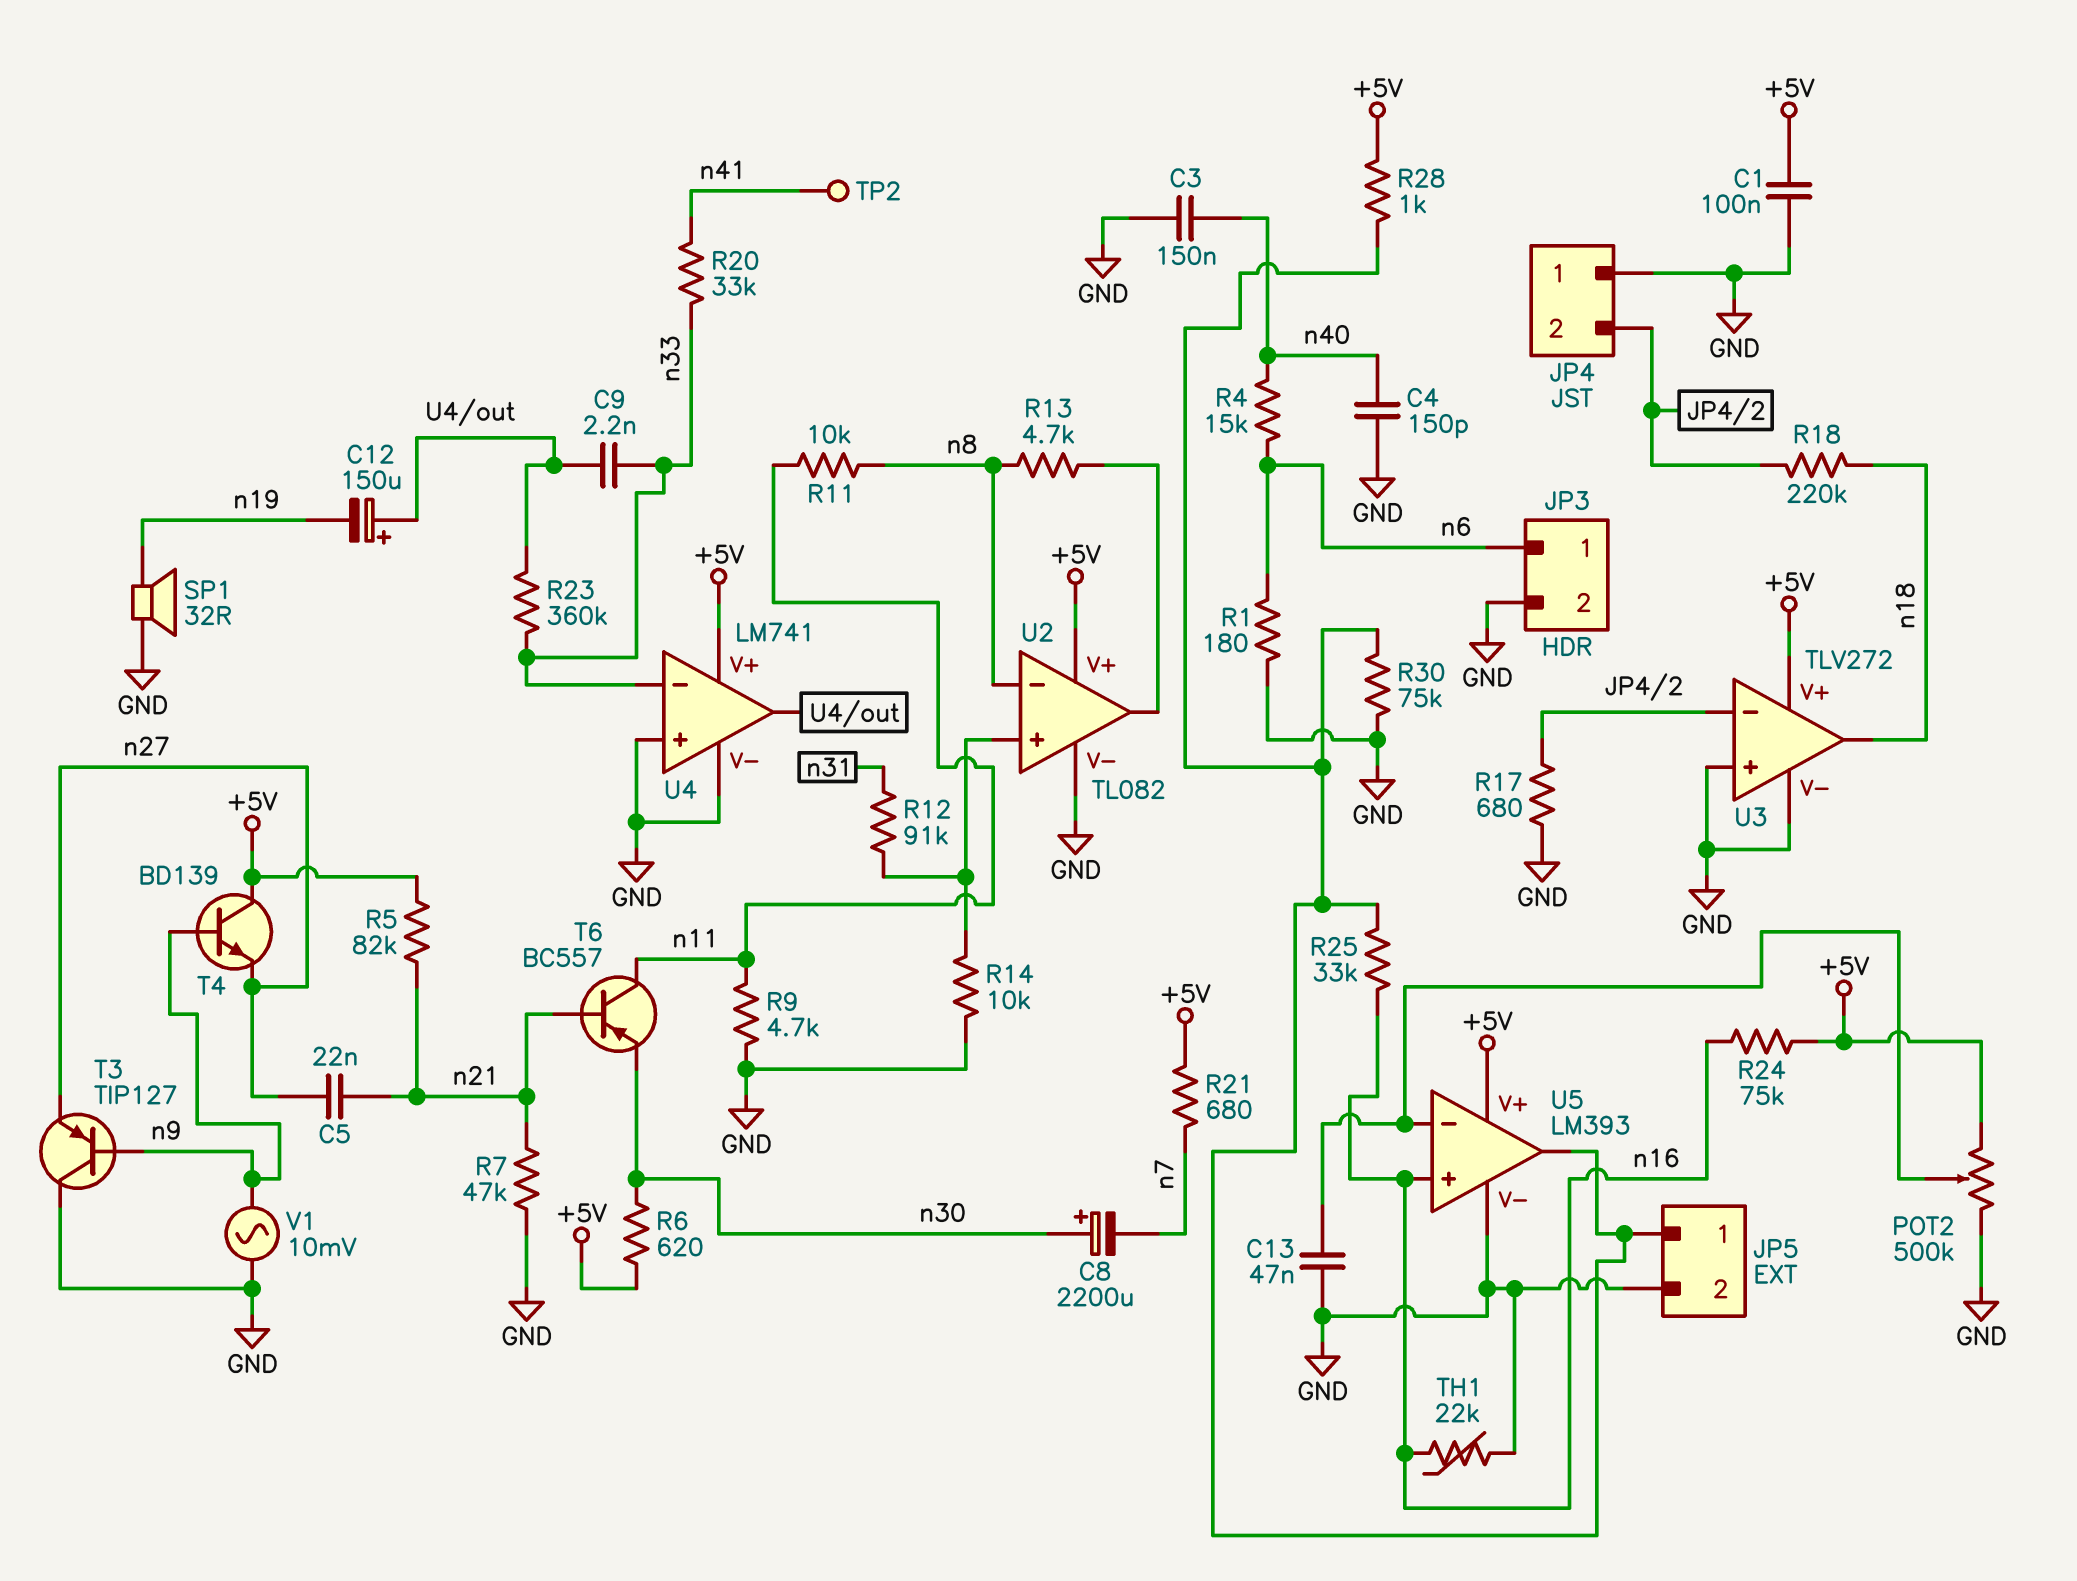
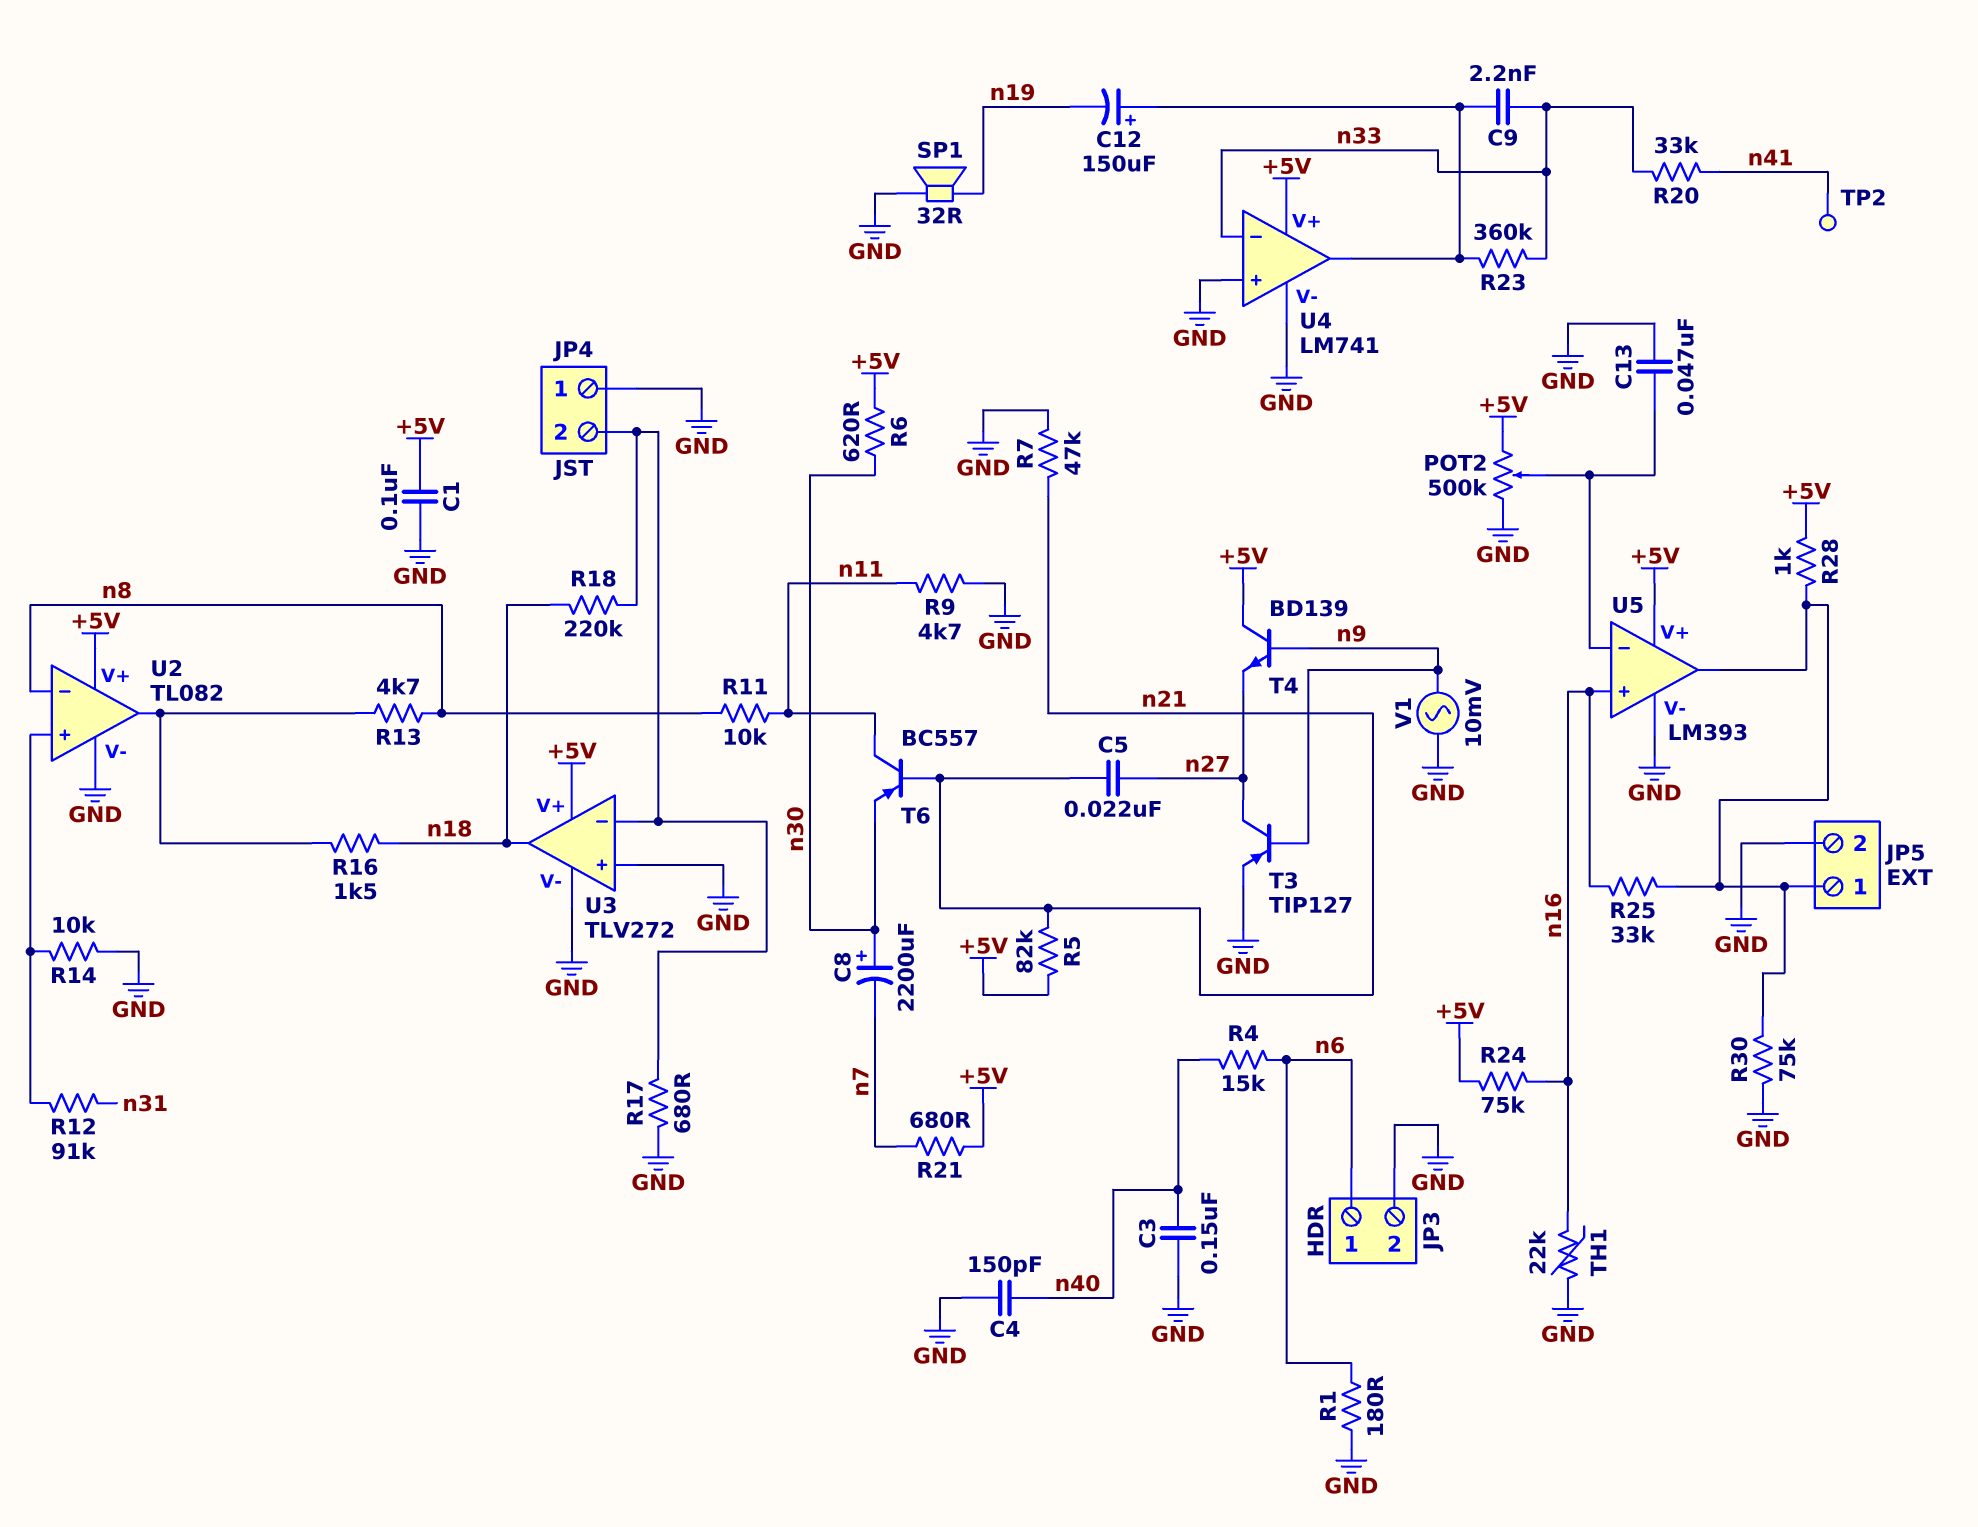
R16: none -> 1.5k (U2/out, n18)
T3: PNP TIP127 (B n9, C GND, E n27) -> PNP TIP127 (B n9, C n27, E GND)

